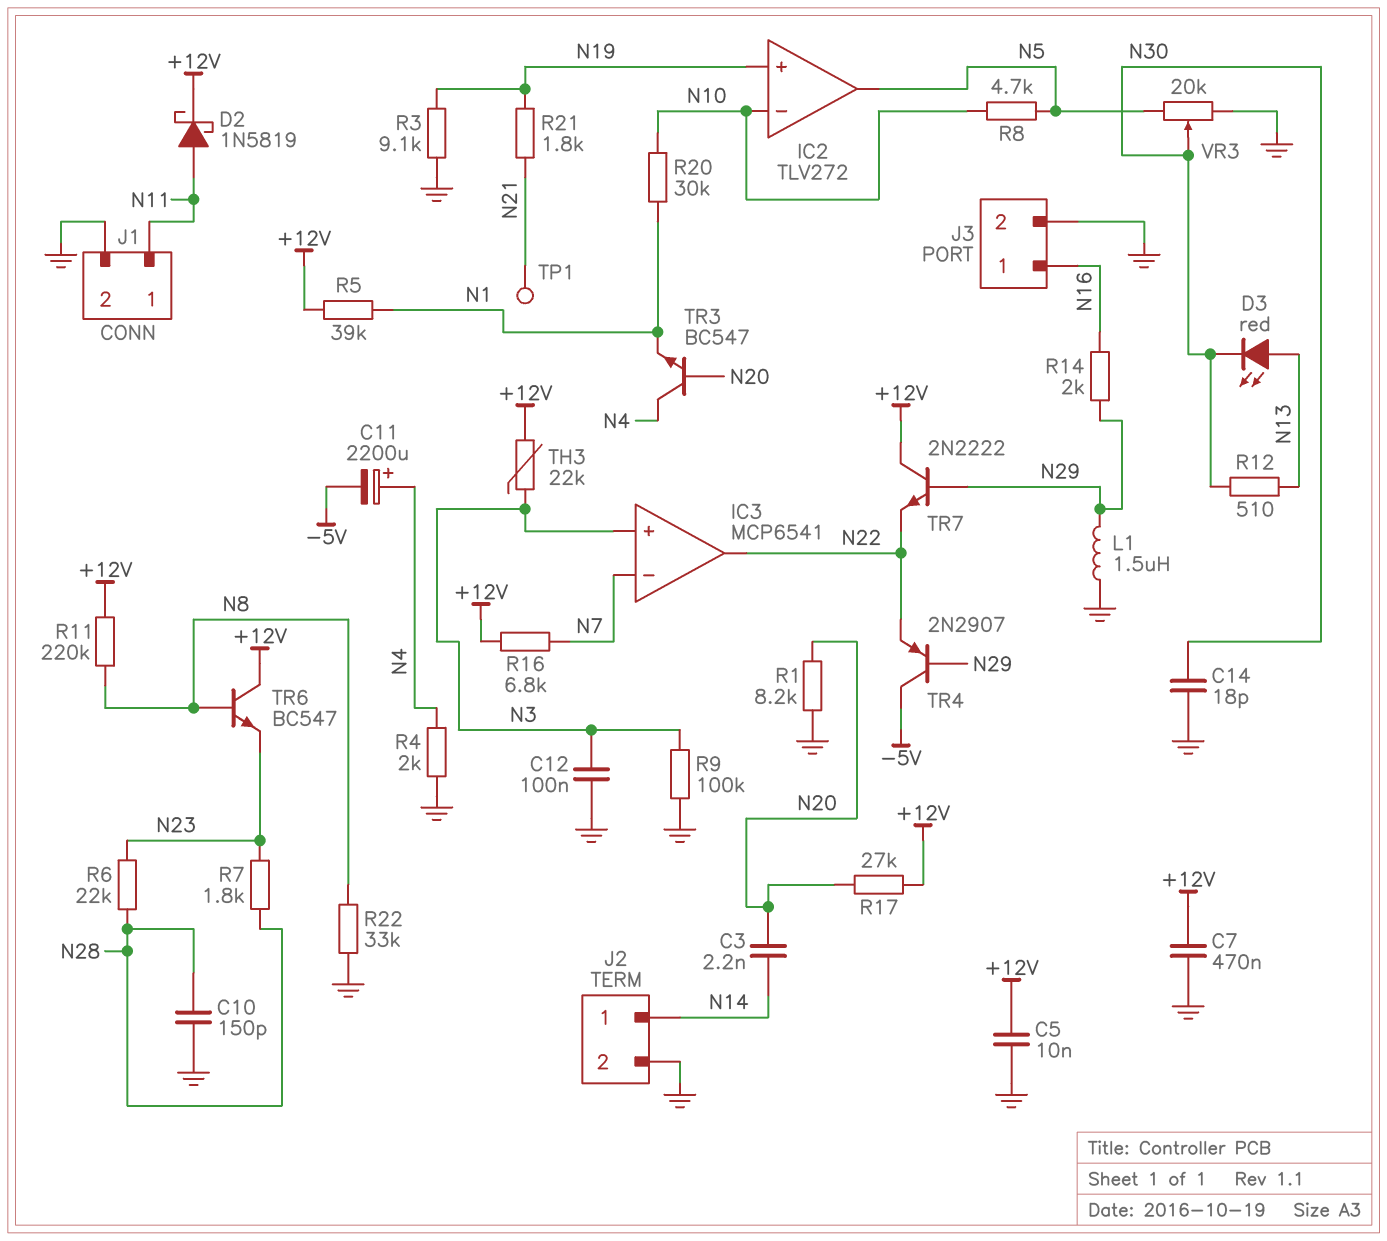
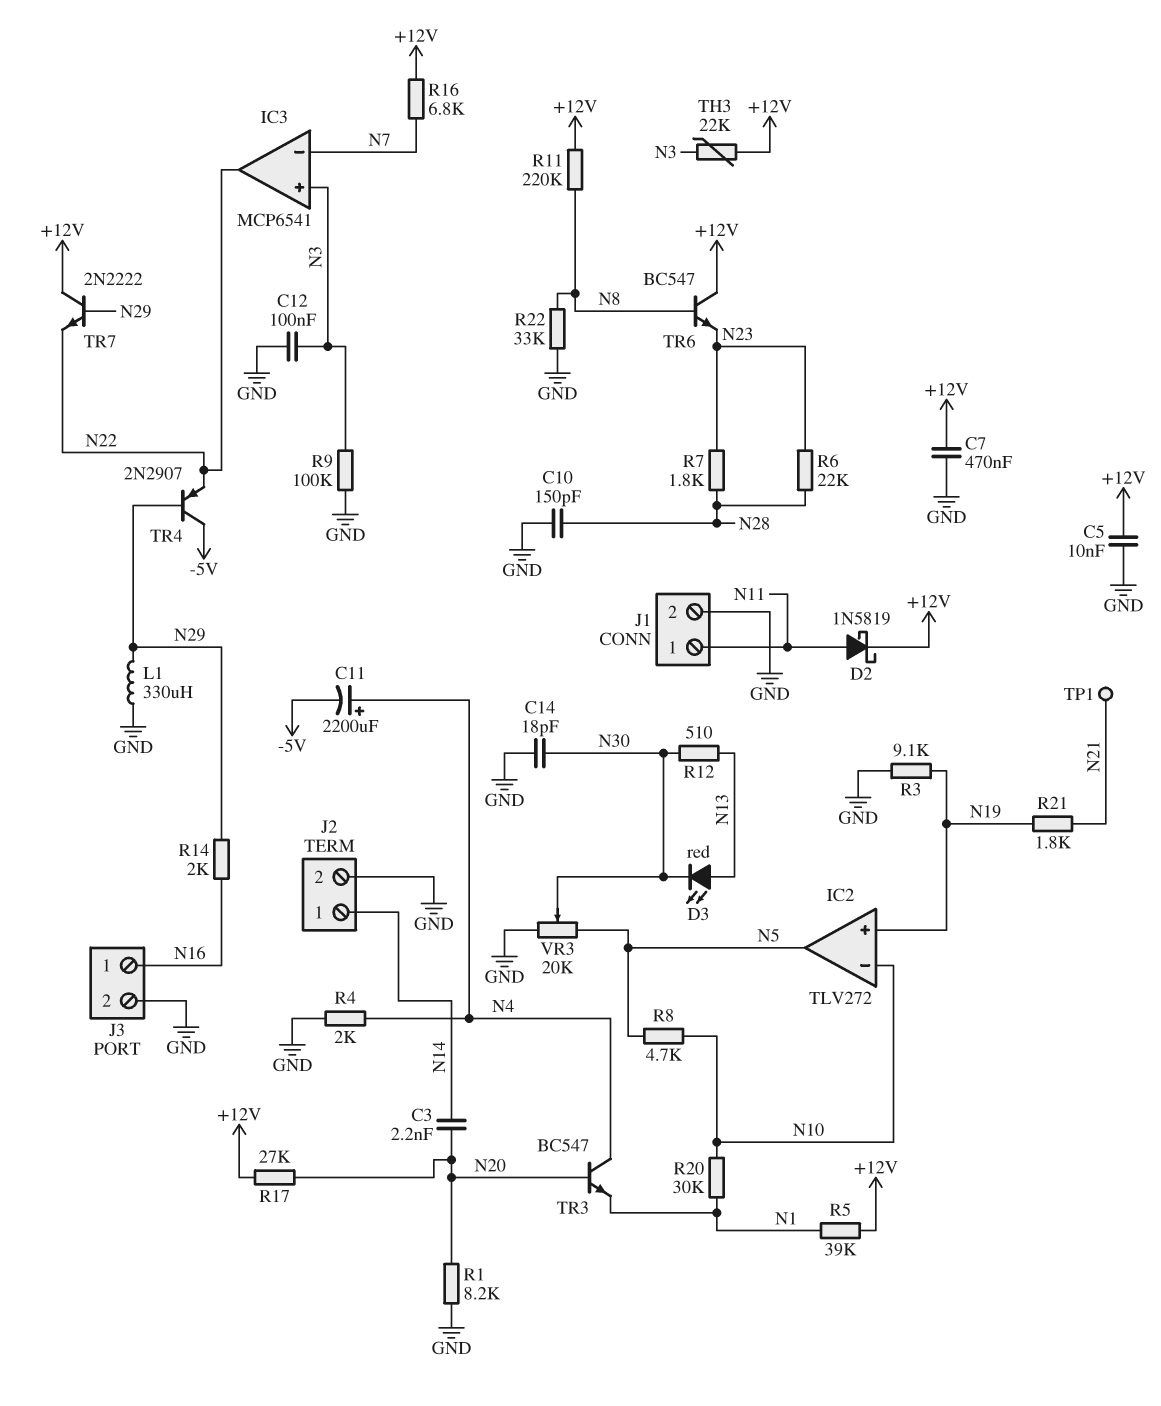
L1: 1.5uH (GND, N29) -> 330uH (GND, N29)

